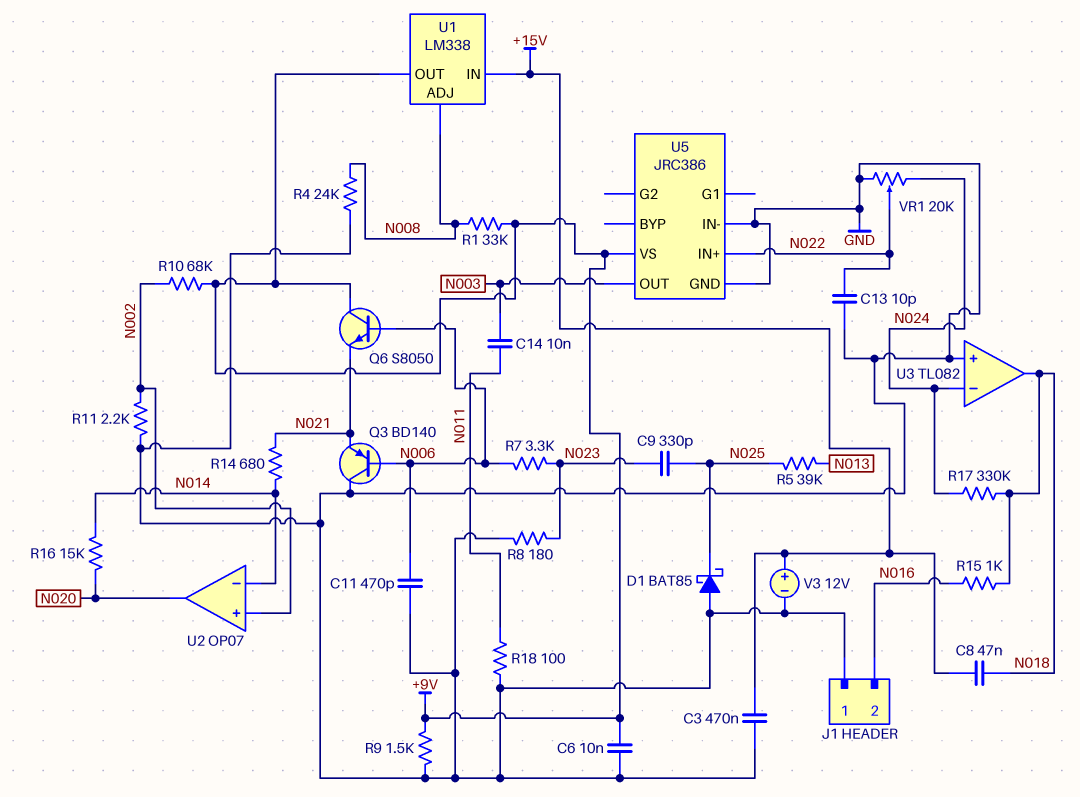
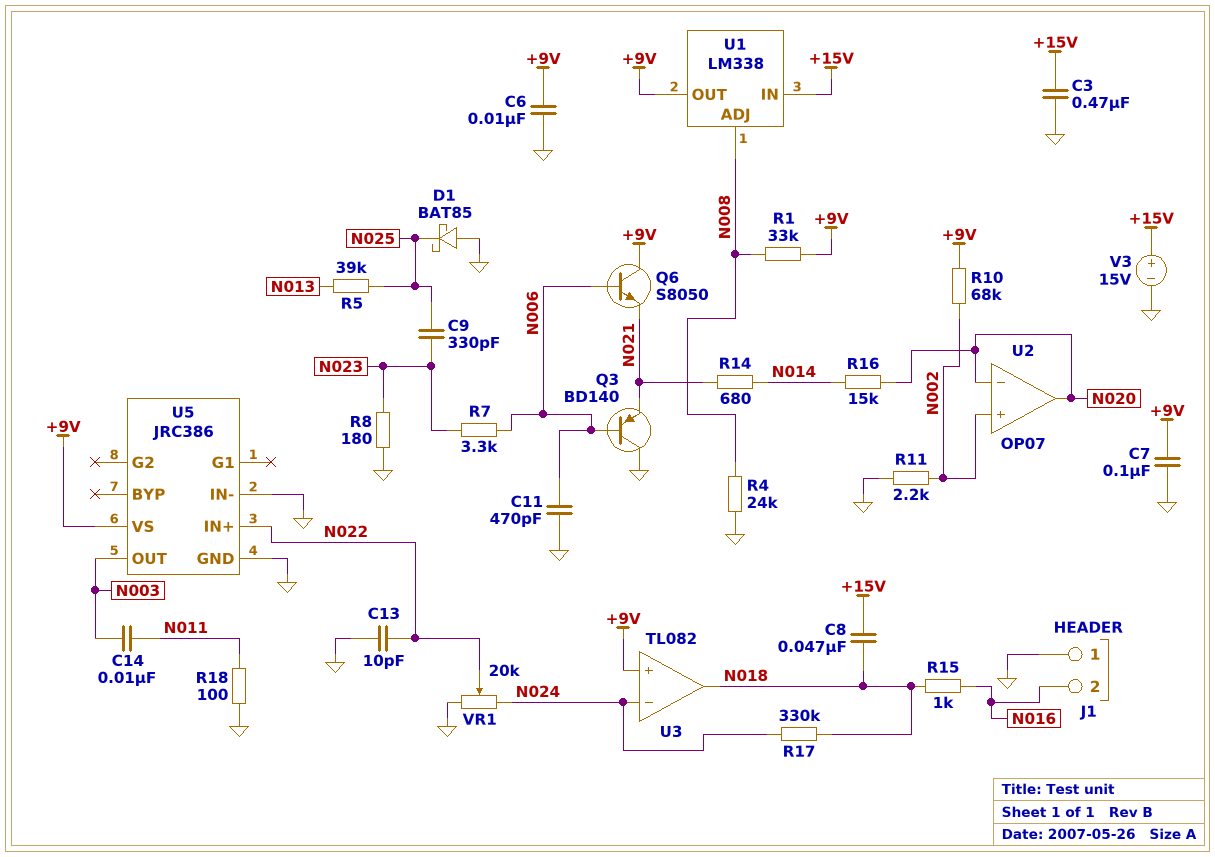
C7: none -> 100nF (+9V, GND)
R9: 1.5k (+9V, GND) -> none
U2 pin in-: N014 -> N020
U3 pin in+: GND -> +9V
V3: 12V (plus +15V, minus GND) -> 15V (plus +15V, minus GND)

